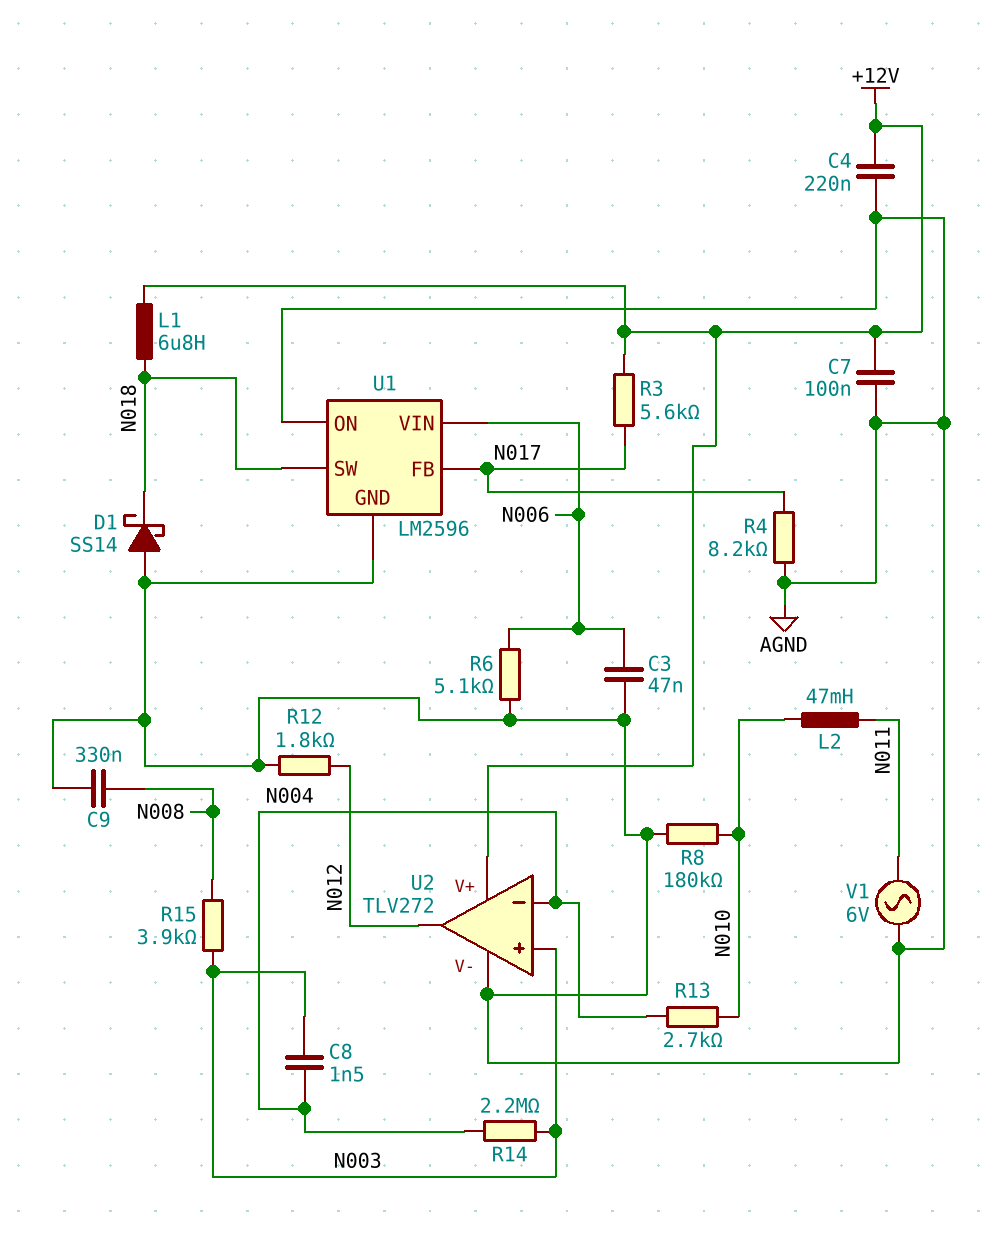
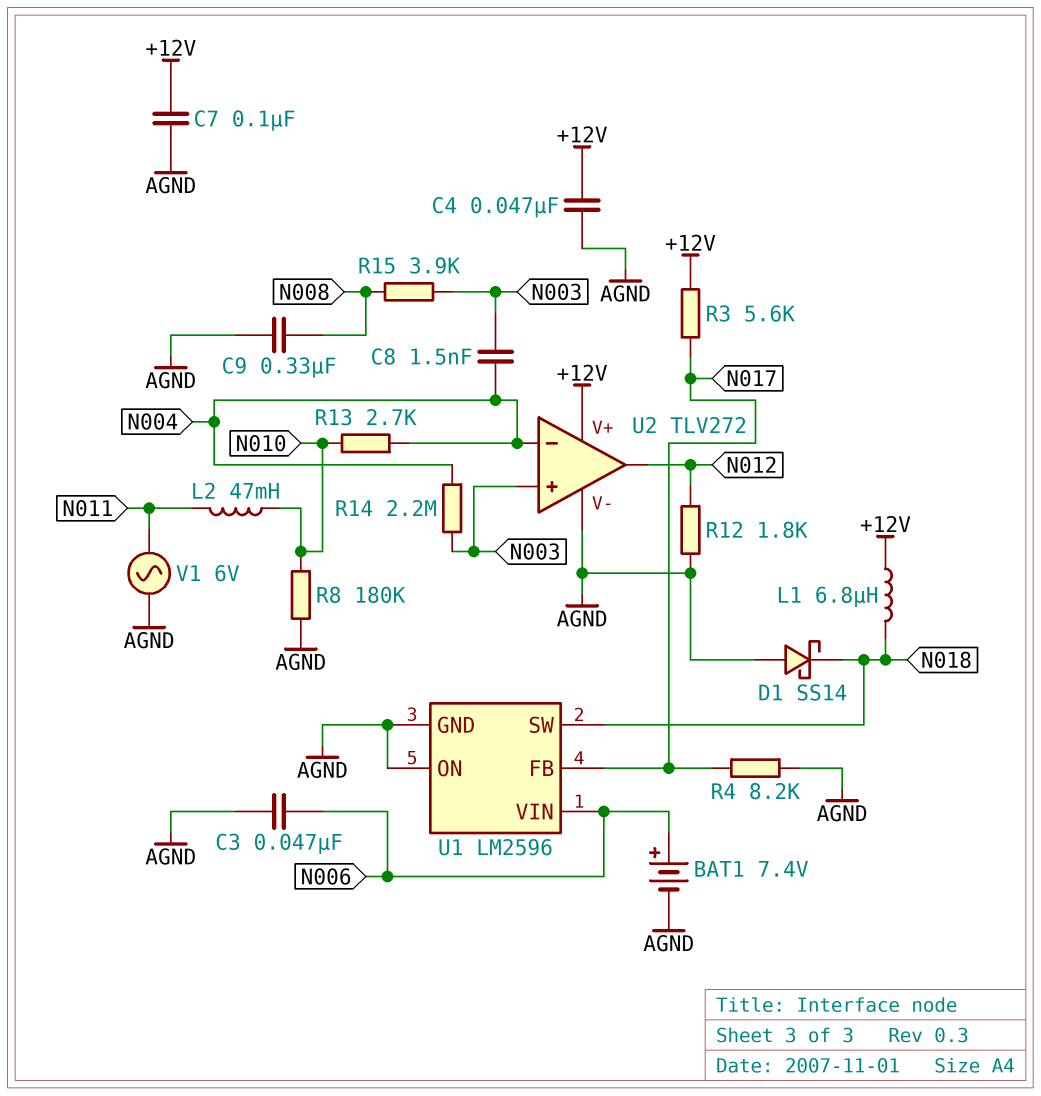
BAT1: none -> 7.4V (plus N006, minus AGND)
C4: 220nF (+12V, AGND) -> 47nF (+12V, AGND)
R6: 5.1k (AGND, N006) -> none

